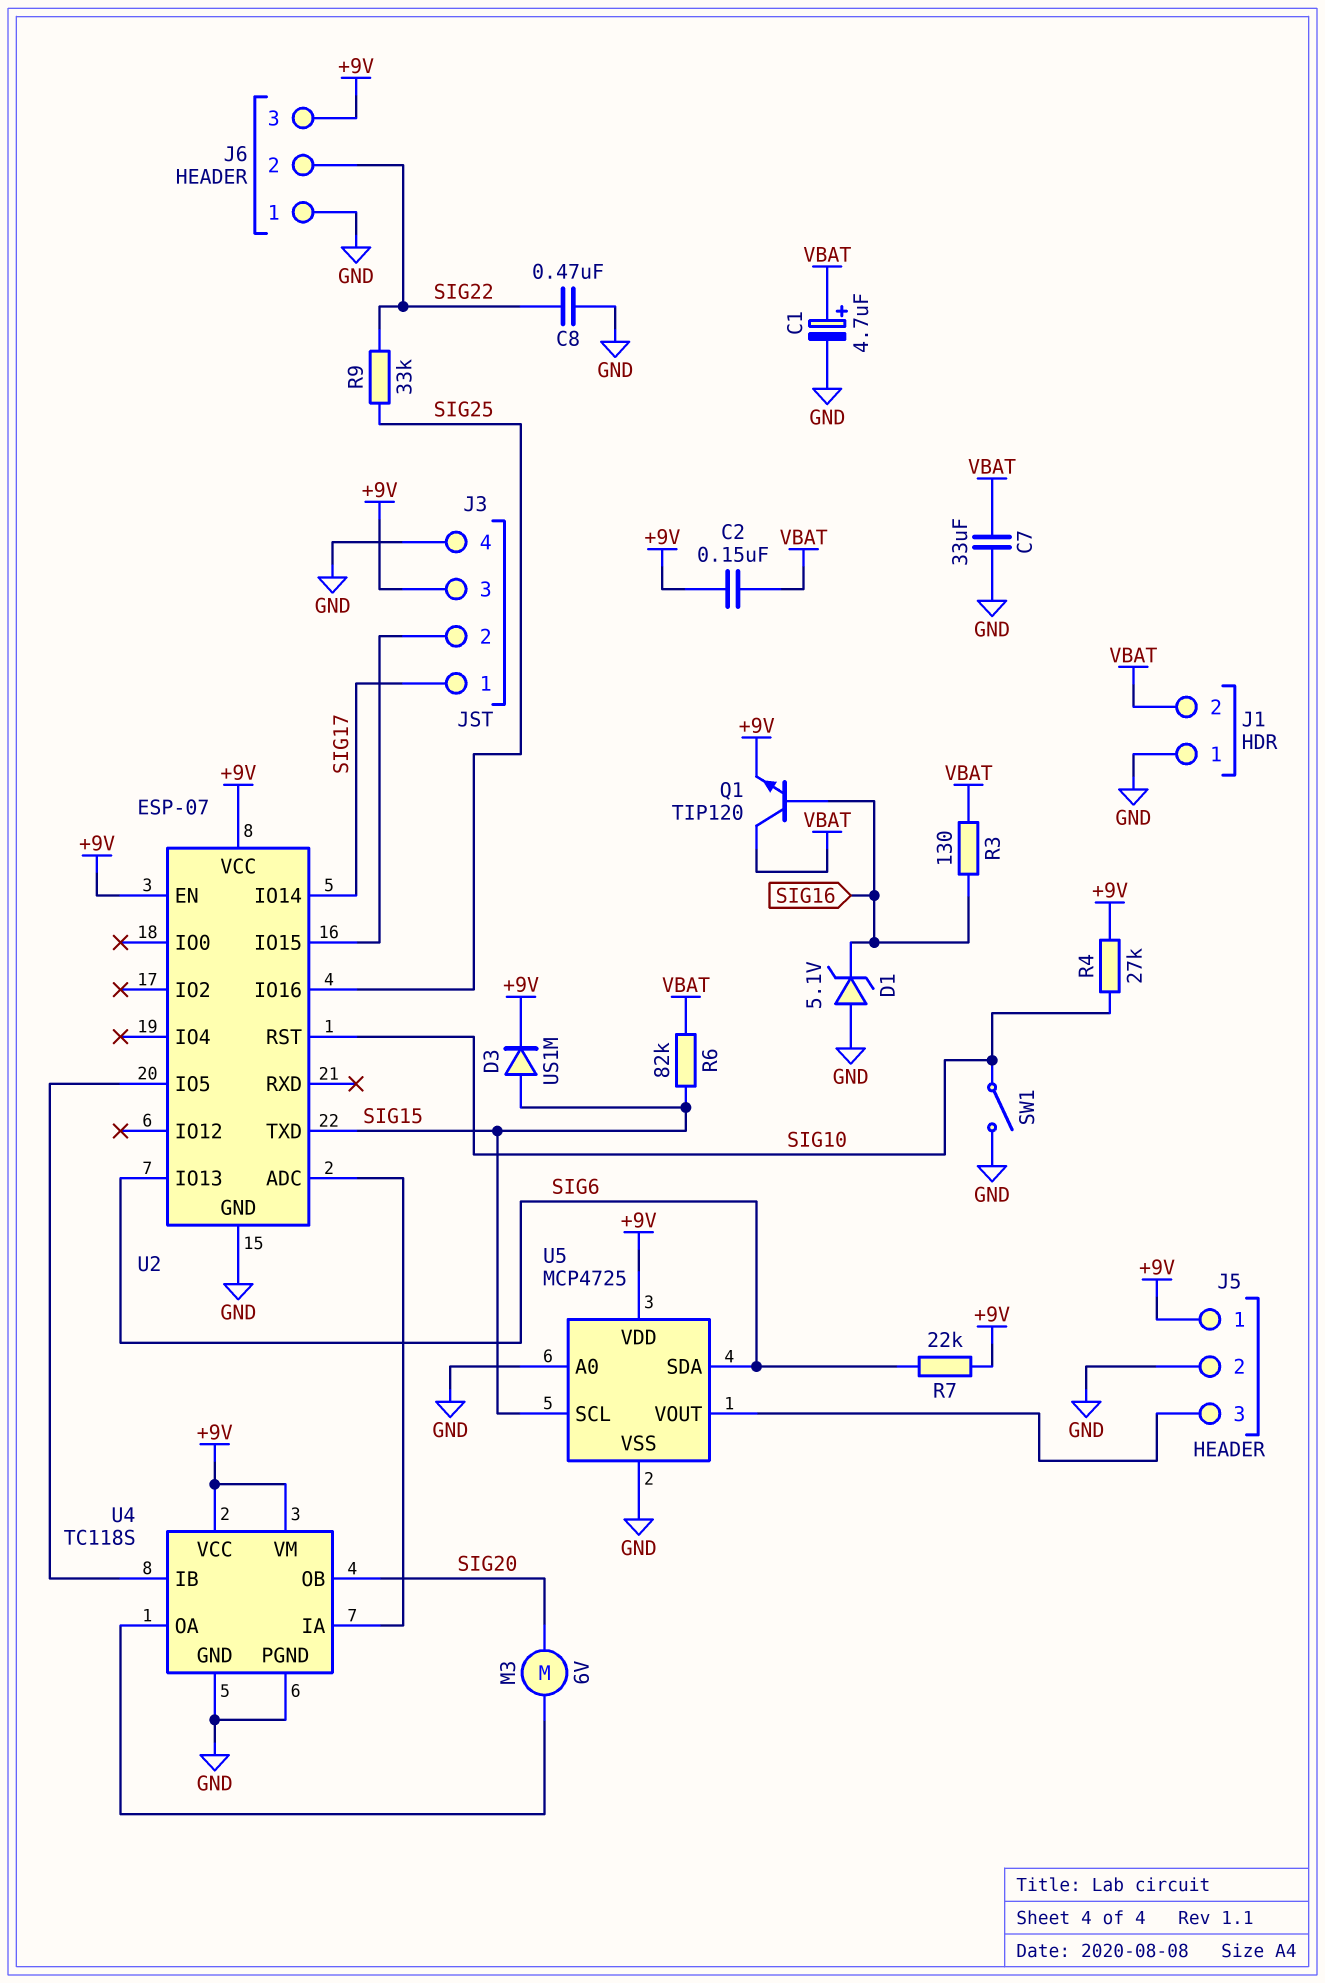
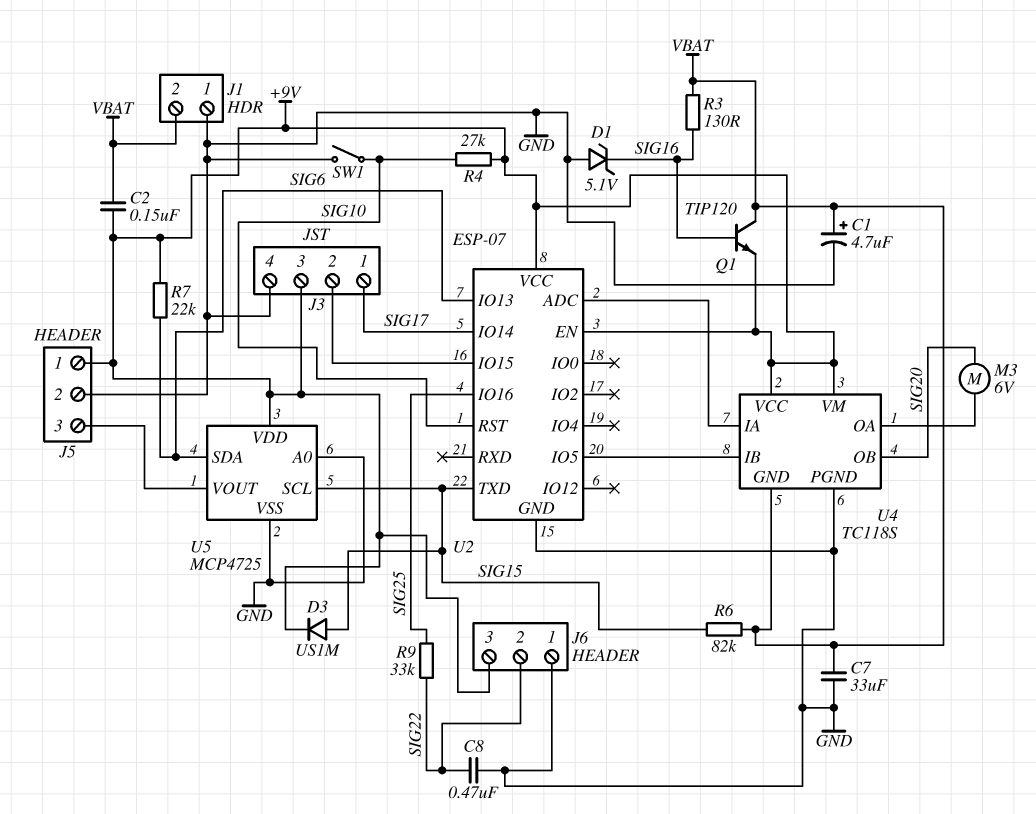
U4 pin GND: GND -> VBAT

